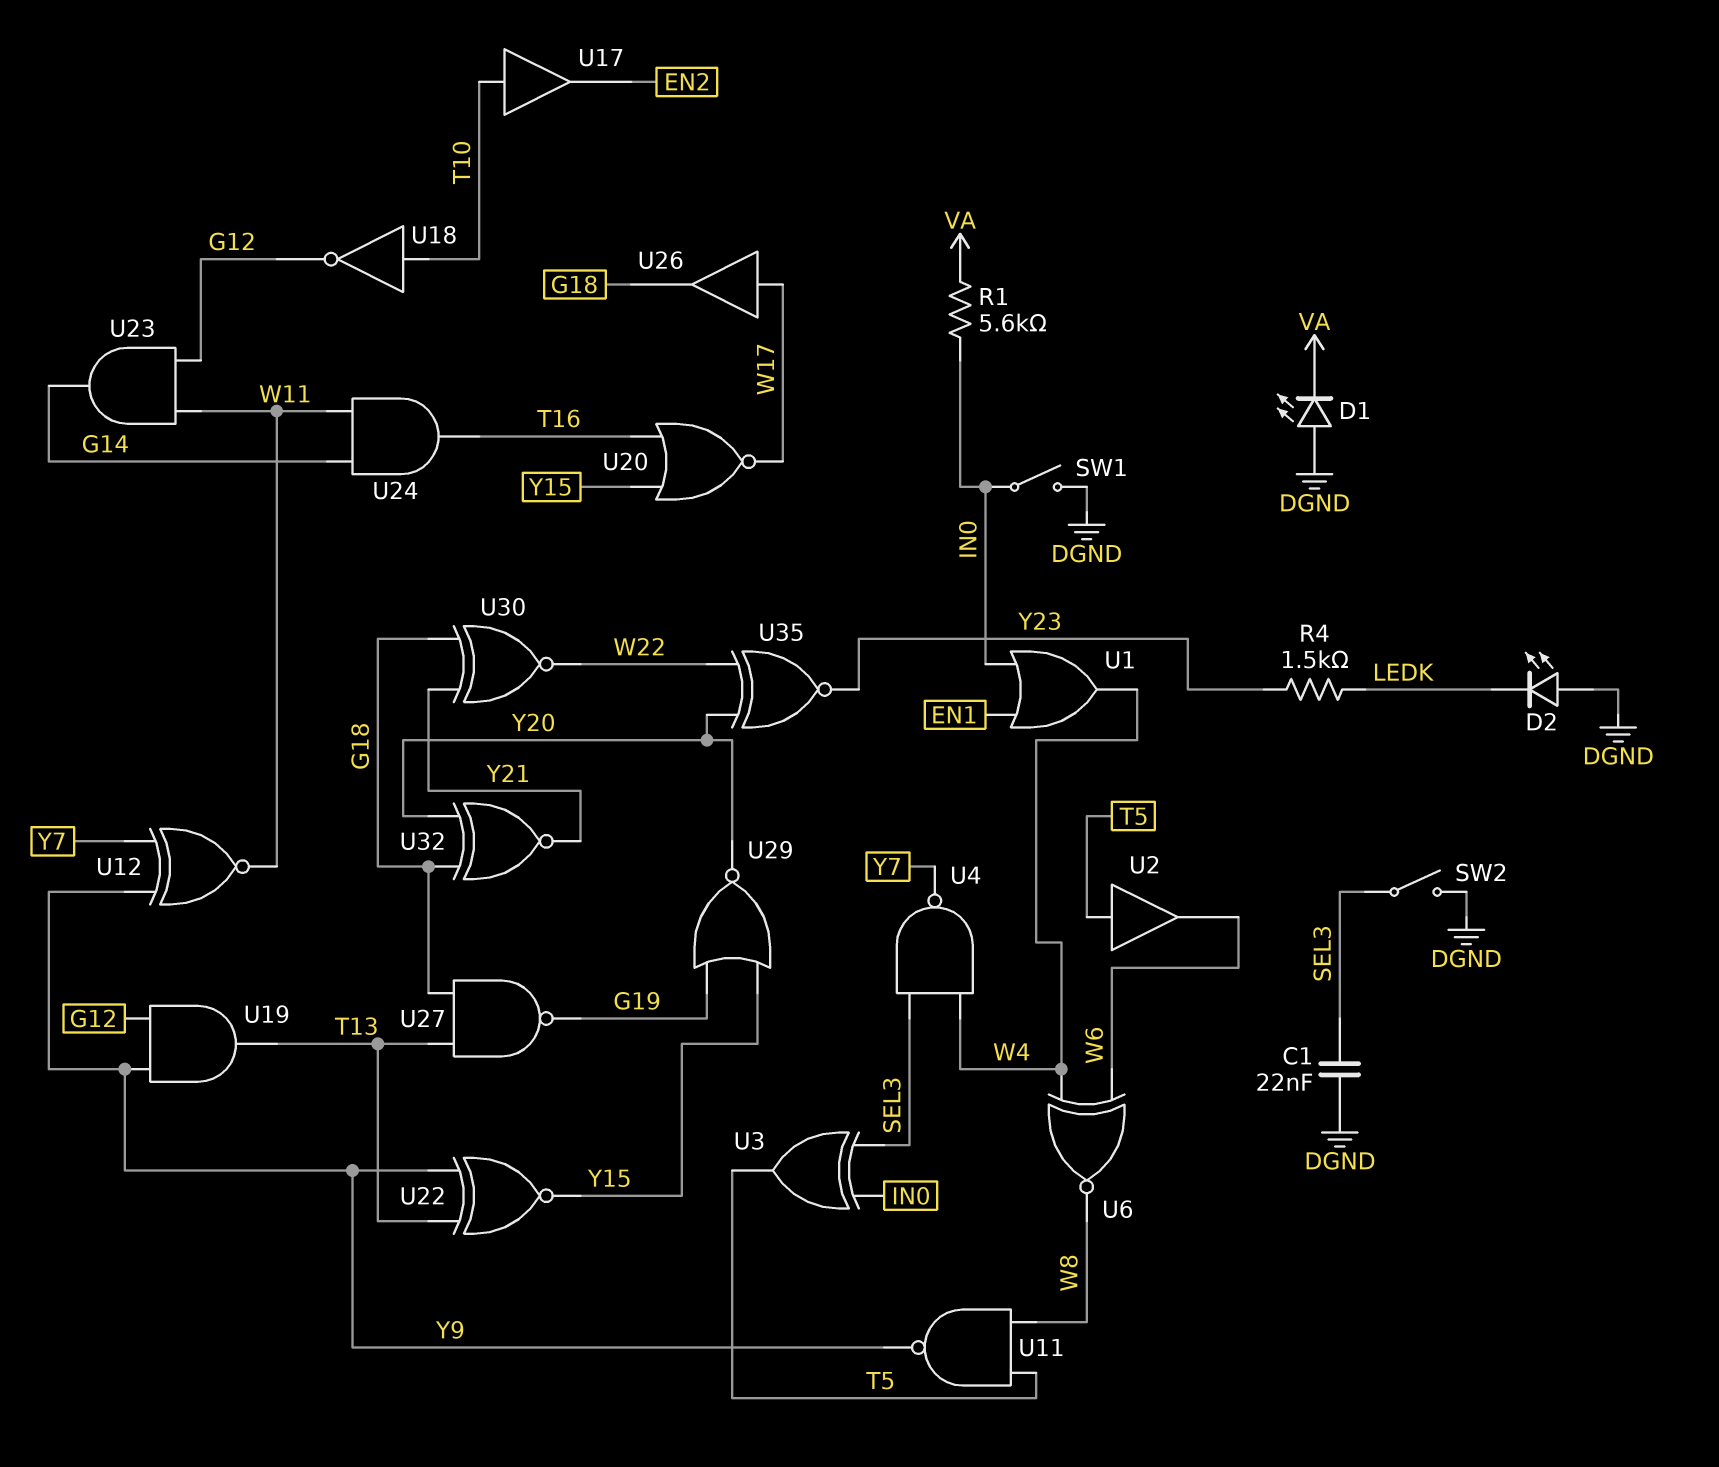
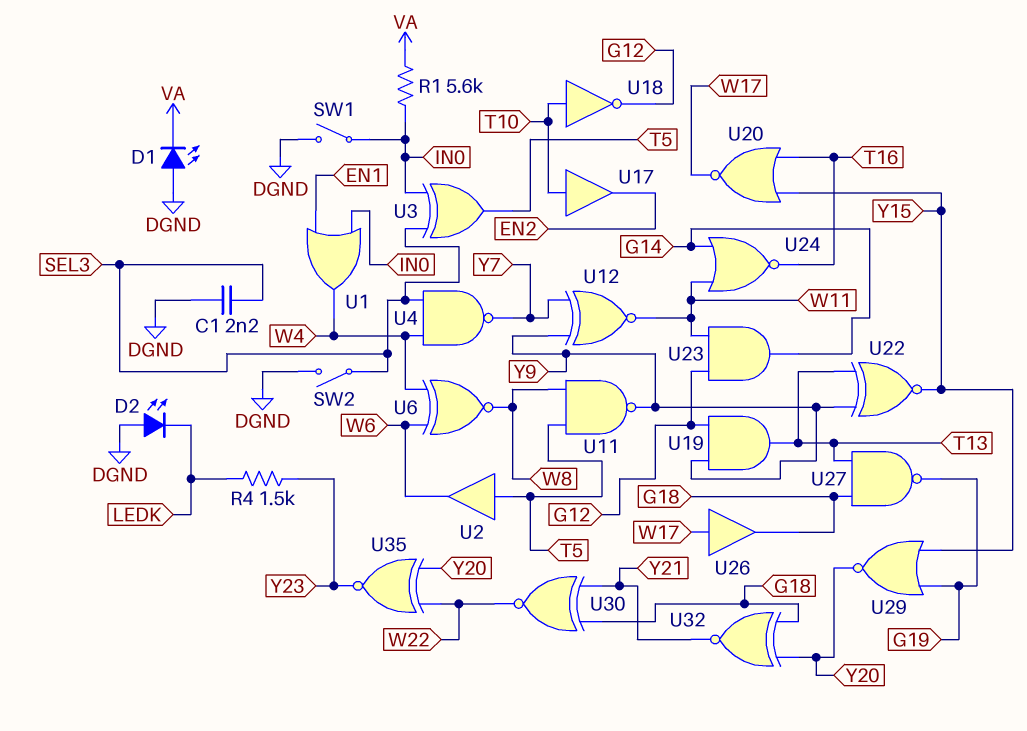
C1: 22nF (DGND, SEL3) -> 2.2nF (DGND, SEL3)
U24: AND (in G14, in W11, out T16) -> NOR (in G14, in W11, out T16)

